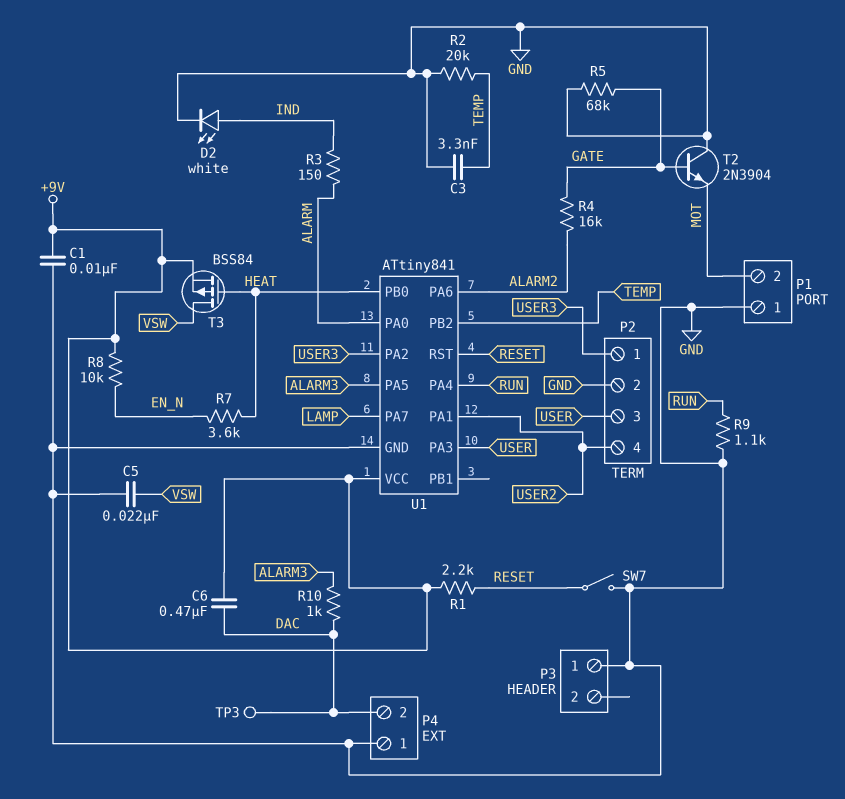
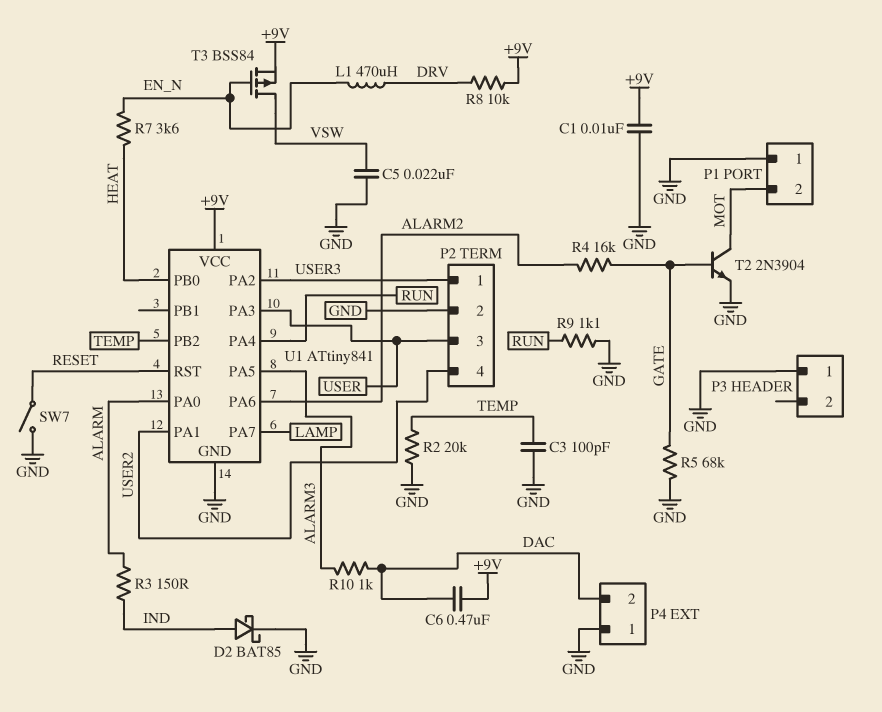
C3: 3.3nF (GND, TEMP) -> 100pF (GND, TEMP)
D2: LED white (A IND, K GND) -> schottky BAT85 (A IND, K GND)
L1: none -> 470uH (DRV, EN_N)
R1: 2.2k (+9V, RESET) -> none
R8: 10k (+9V, EN_N) -> 10k (+9V, DRV)
T2: NPN 2N3904 (B GATE, C GND, E MOT) -> NPN 2N3904 (B GATE, C MOT, E GND)
T3: PMOS BSS84 (G HEAT, D VSW, S +9V) -> PMOS BSS84 (G EN_N, D VSW, S +9V)
TP3: test point (DAC) -> none

